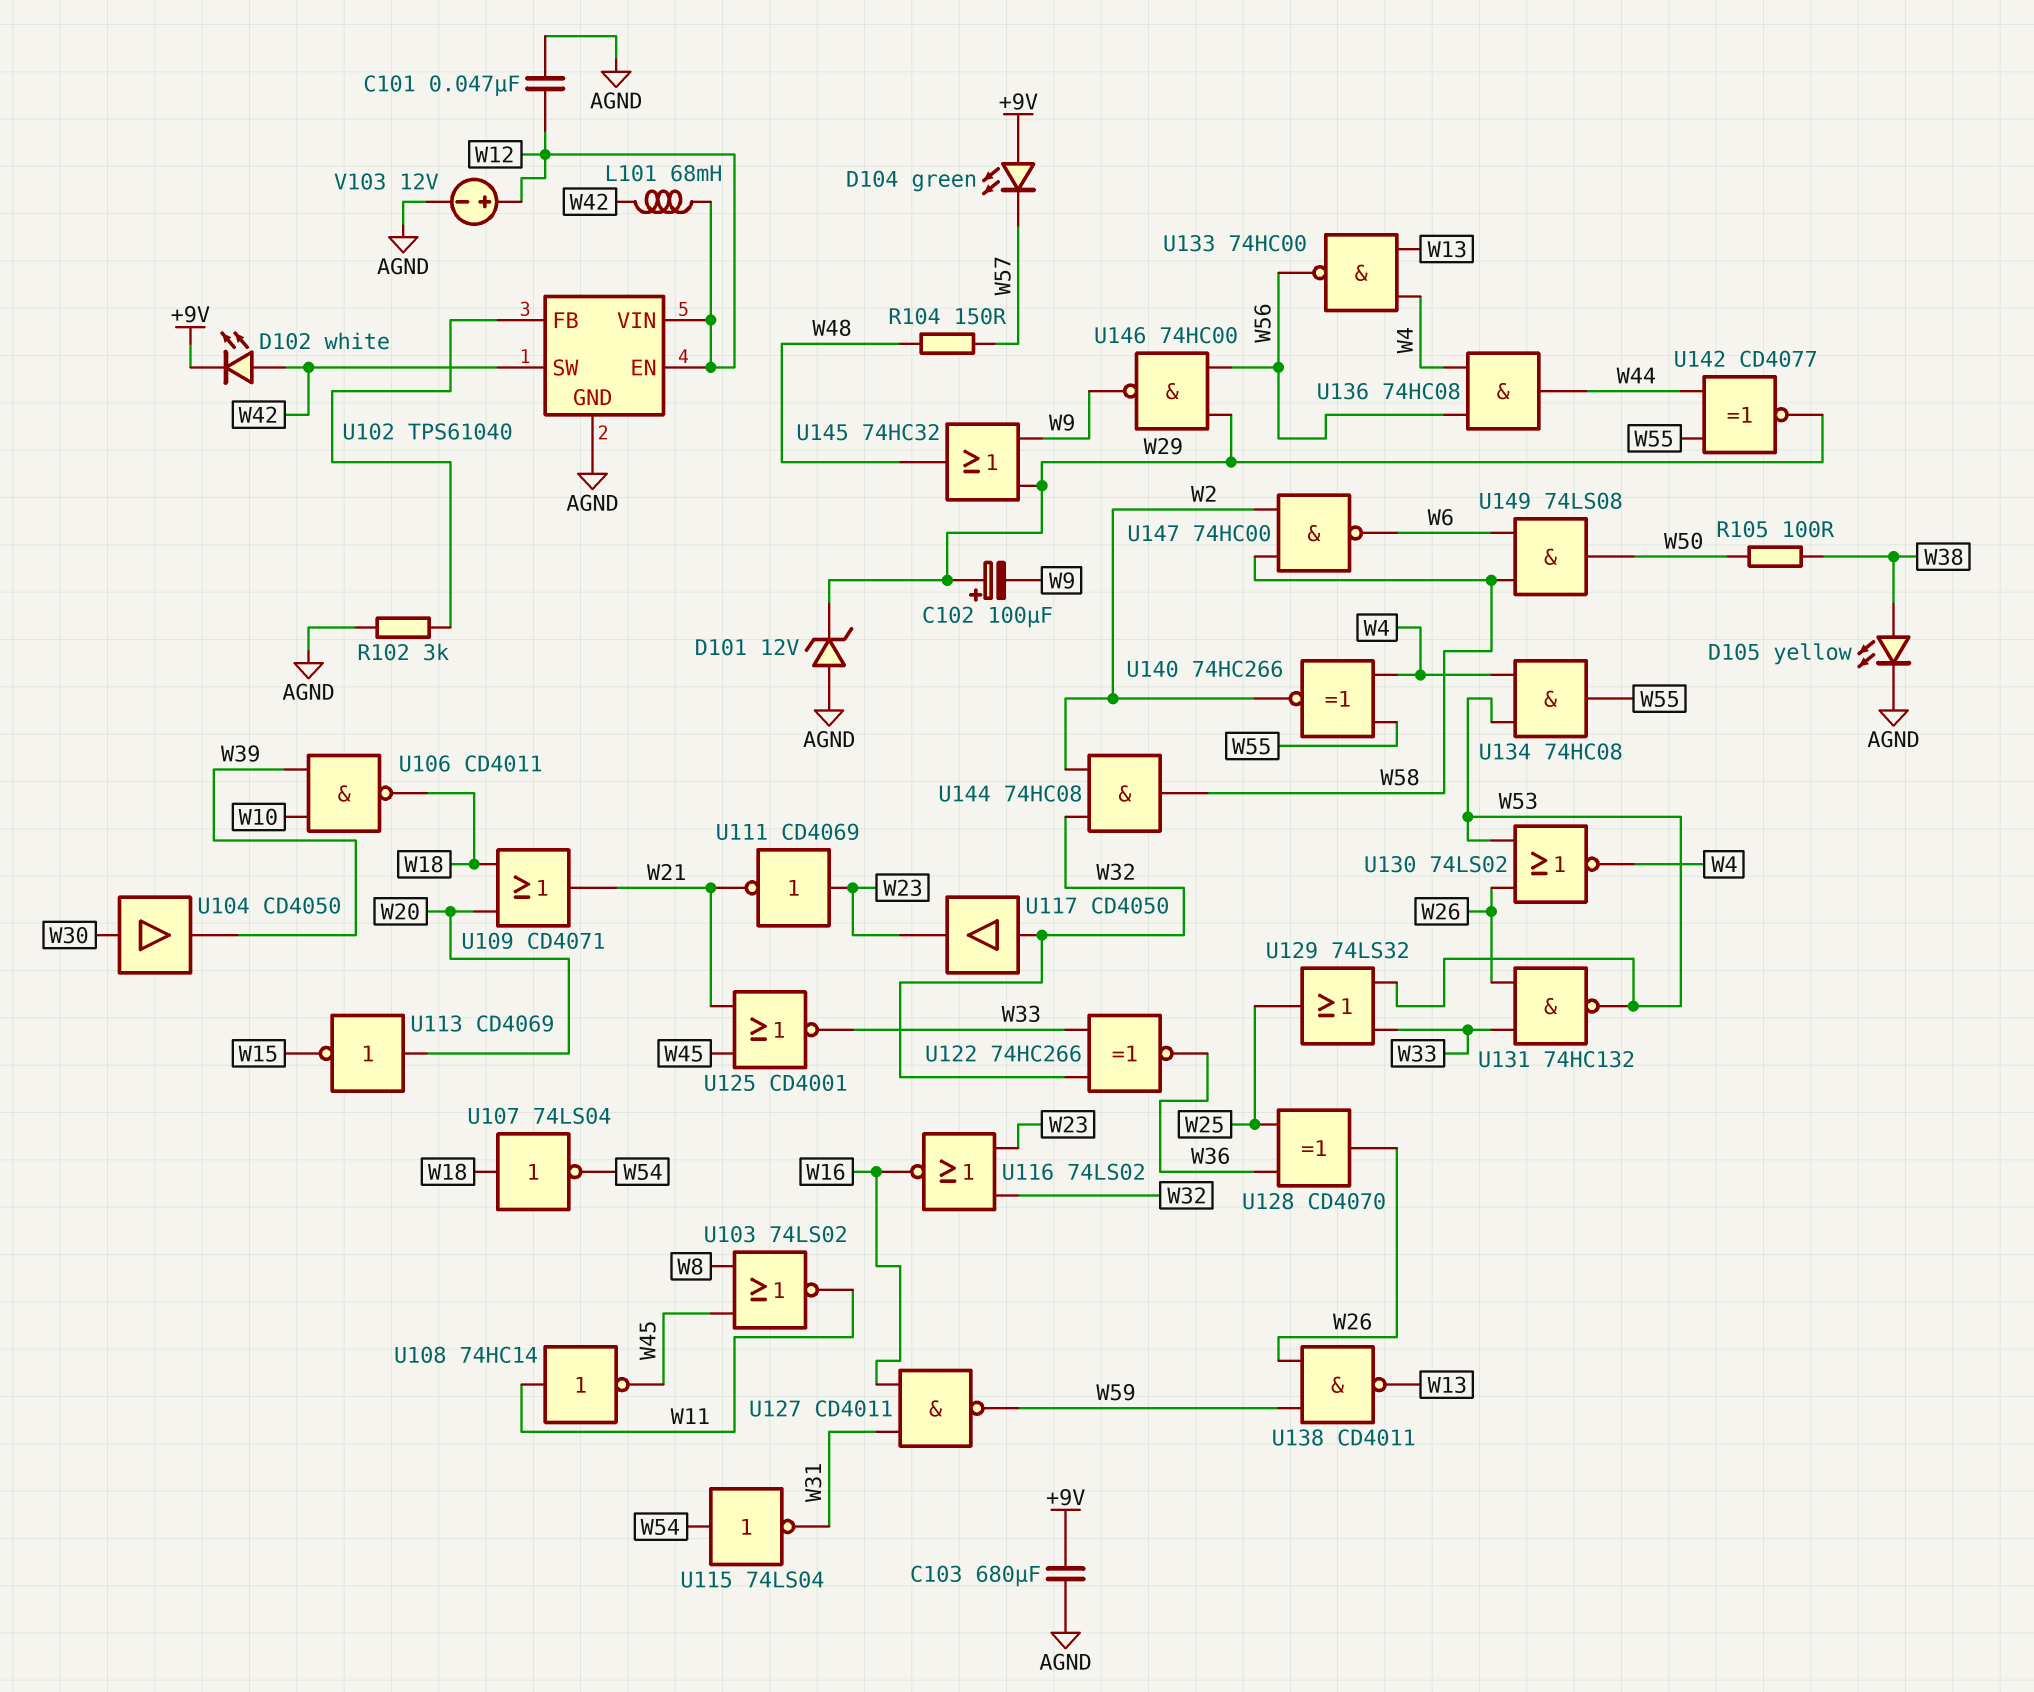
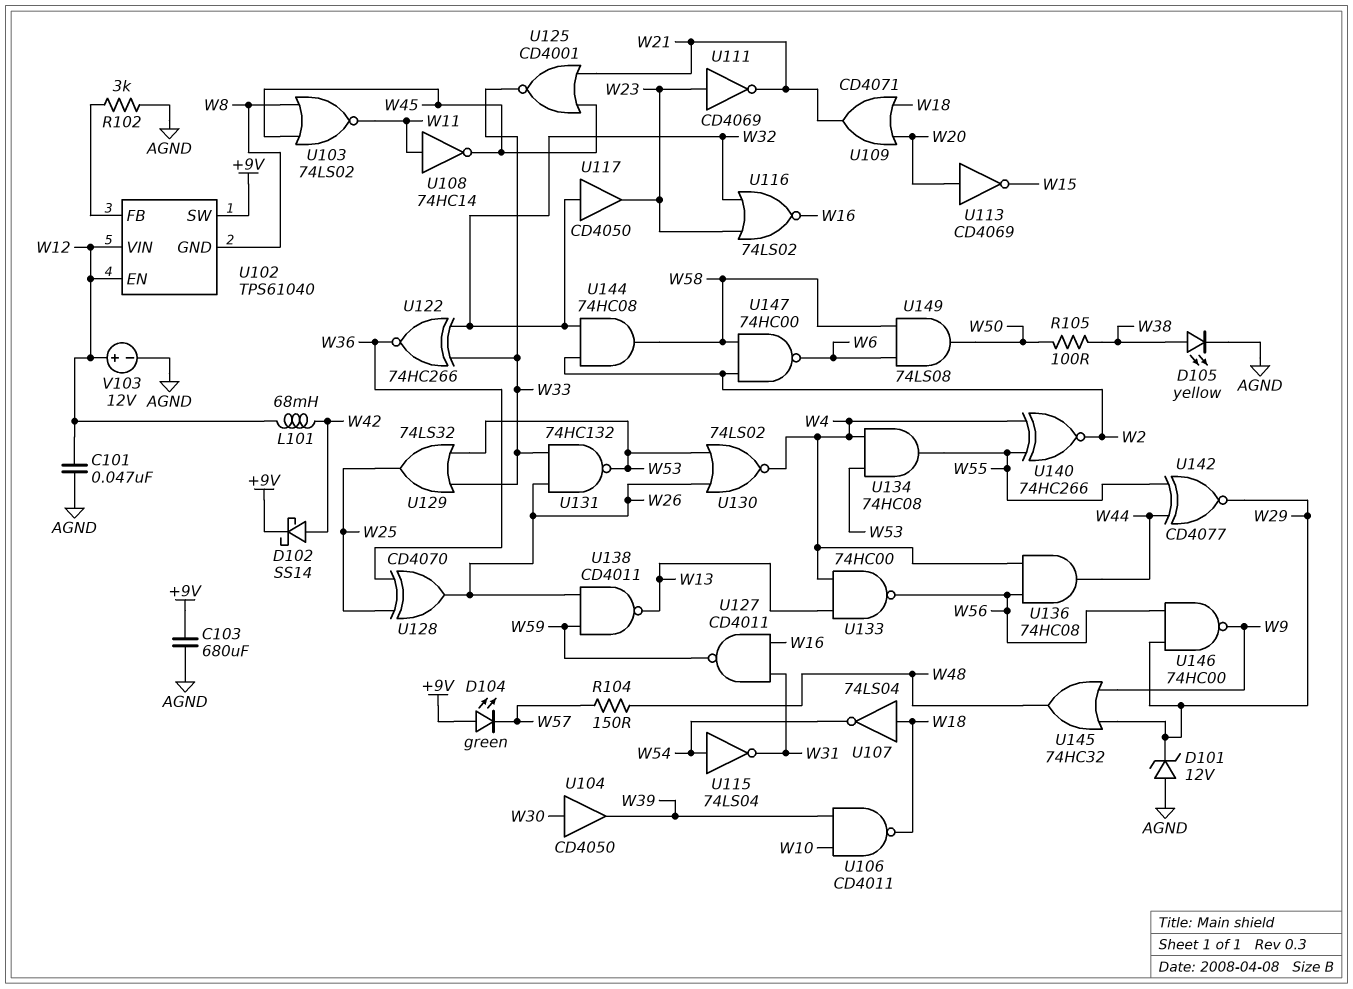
C102: 100uF (plus W29, minus W9) -> none
D102: LED white (A W42, K +9V) -> schottky SS14 (A W42, K +9V)
U102 pin GND: AGND -> W8
U102 pin SW: W42 -> +9V

